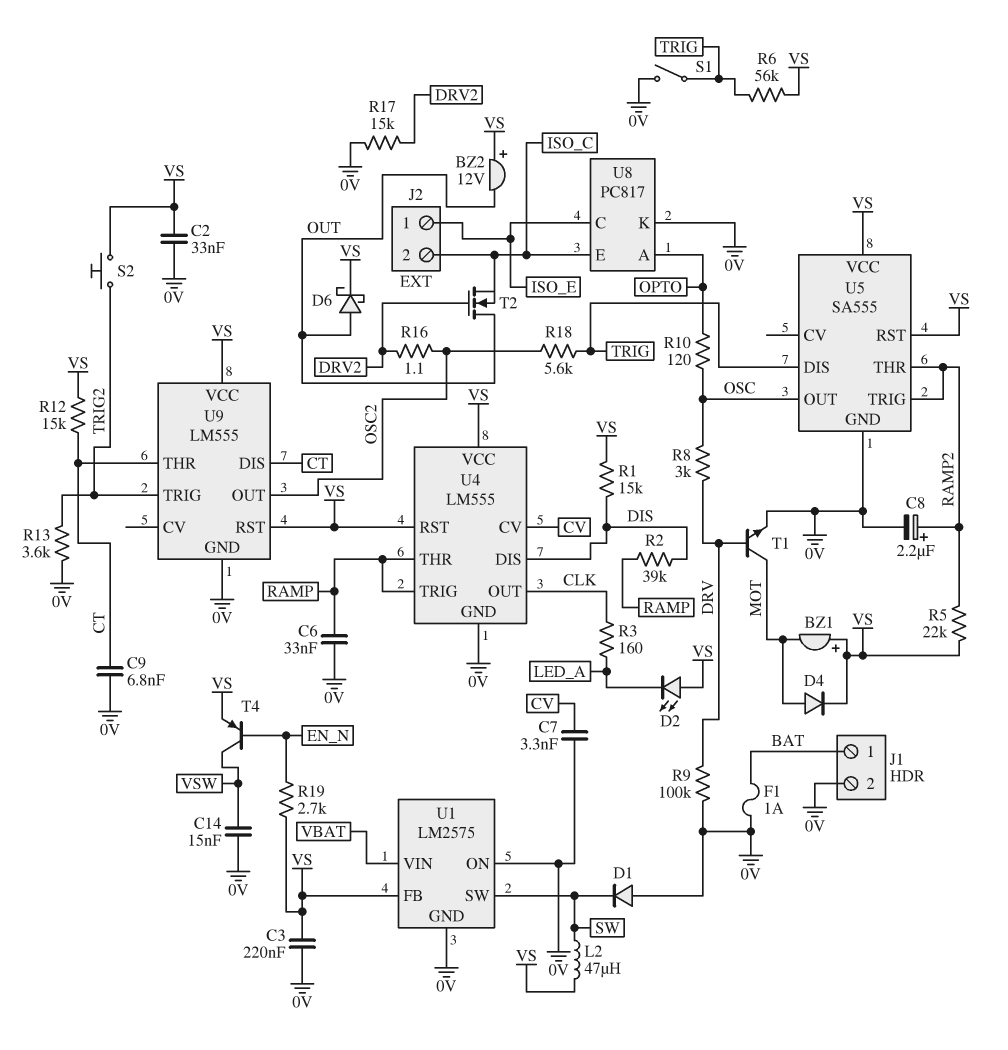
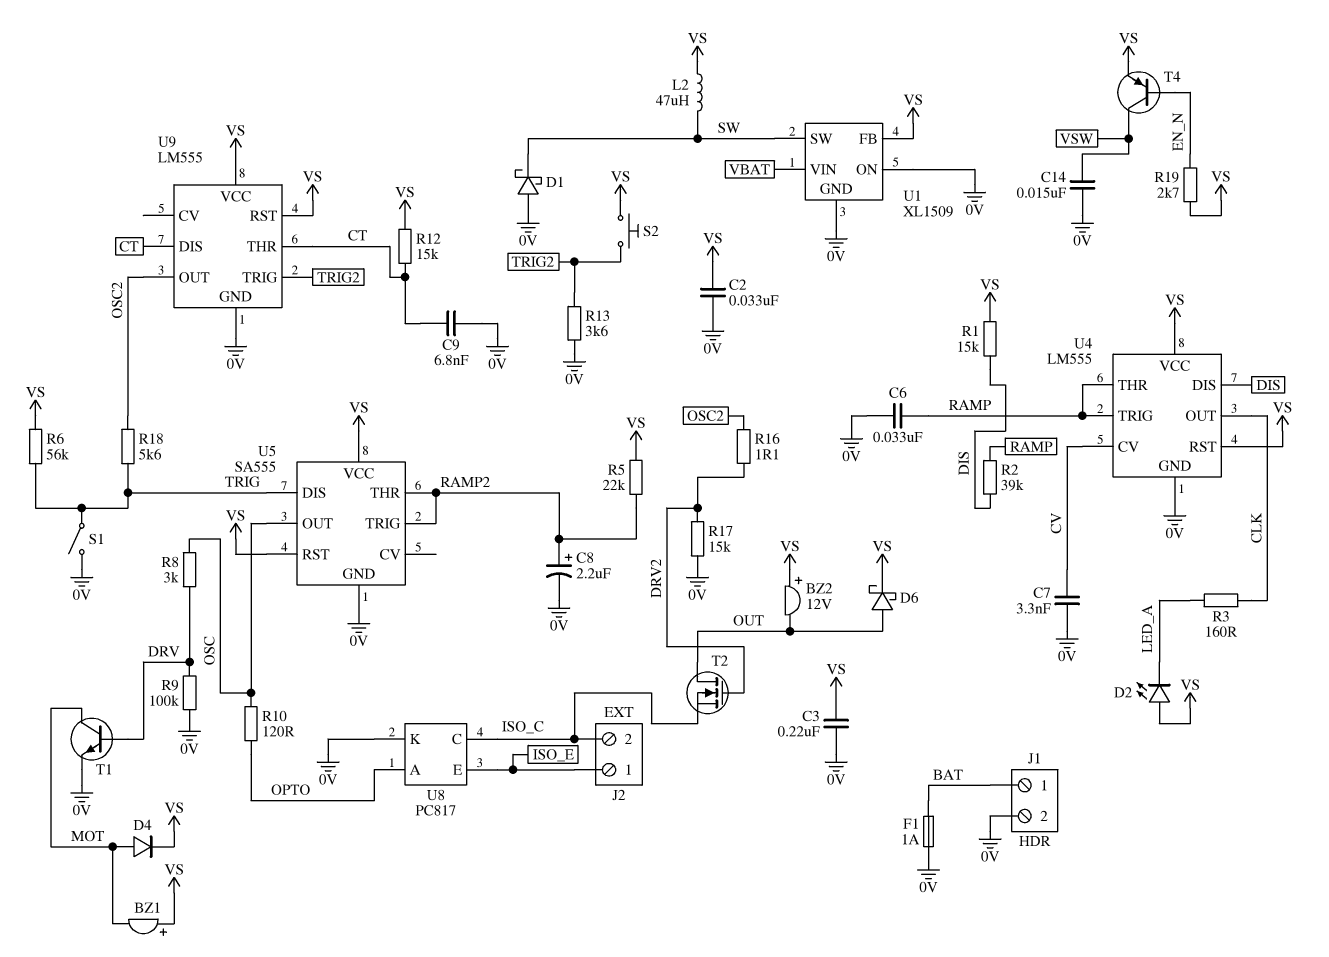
D1: diode (A 0V, K SW) -> schottky (A 0V, K SW)
U1: LM2575 -> XL1509
U8 pin C: ISO_E -> ISO_C
U8 pin E: ISO_C -> ISO_E

